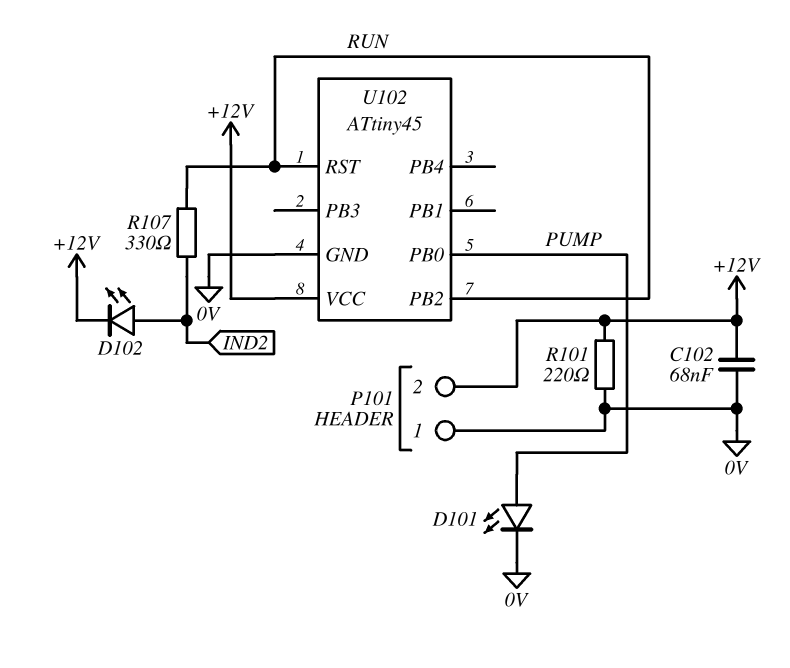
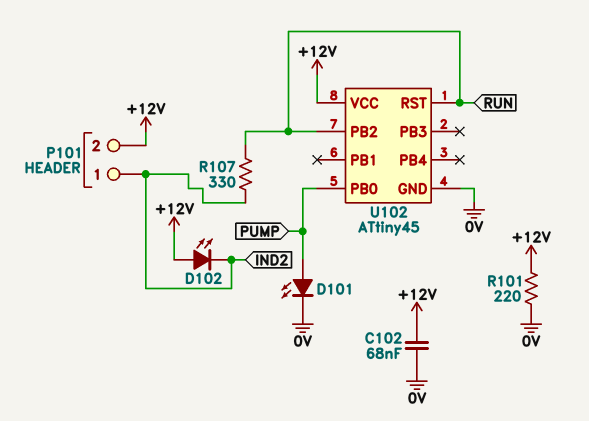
D102: LED (A IND2, K +12V) -> LED (A +12V, K IND2)
P101 pin 1: 0V -> IND2

